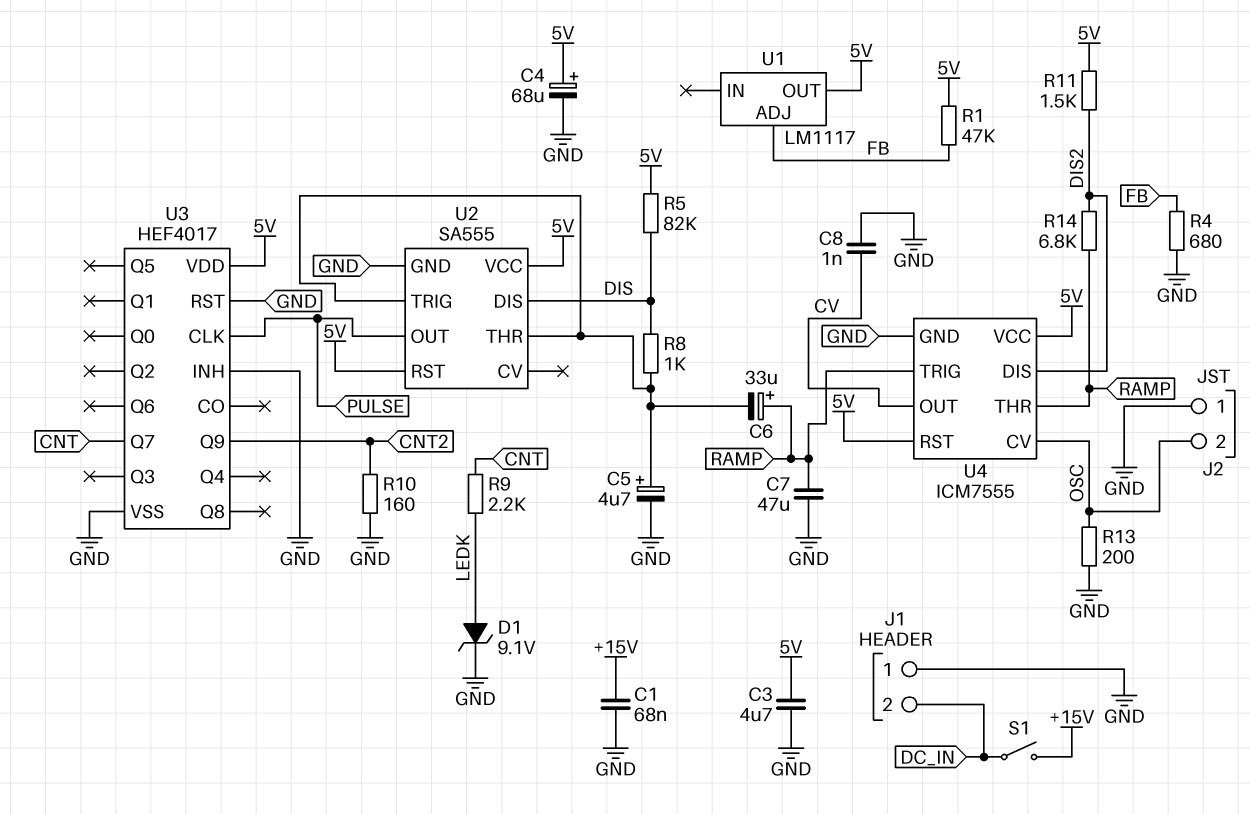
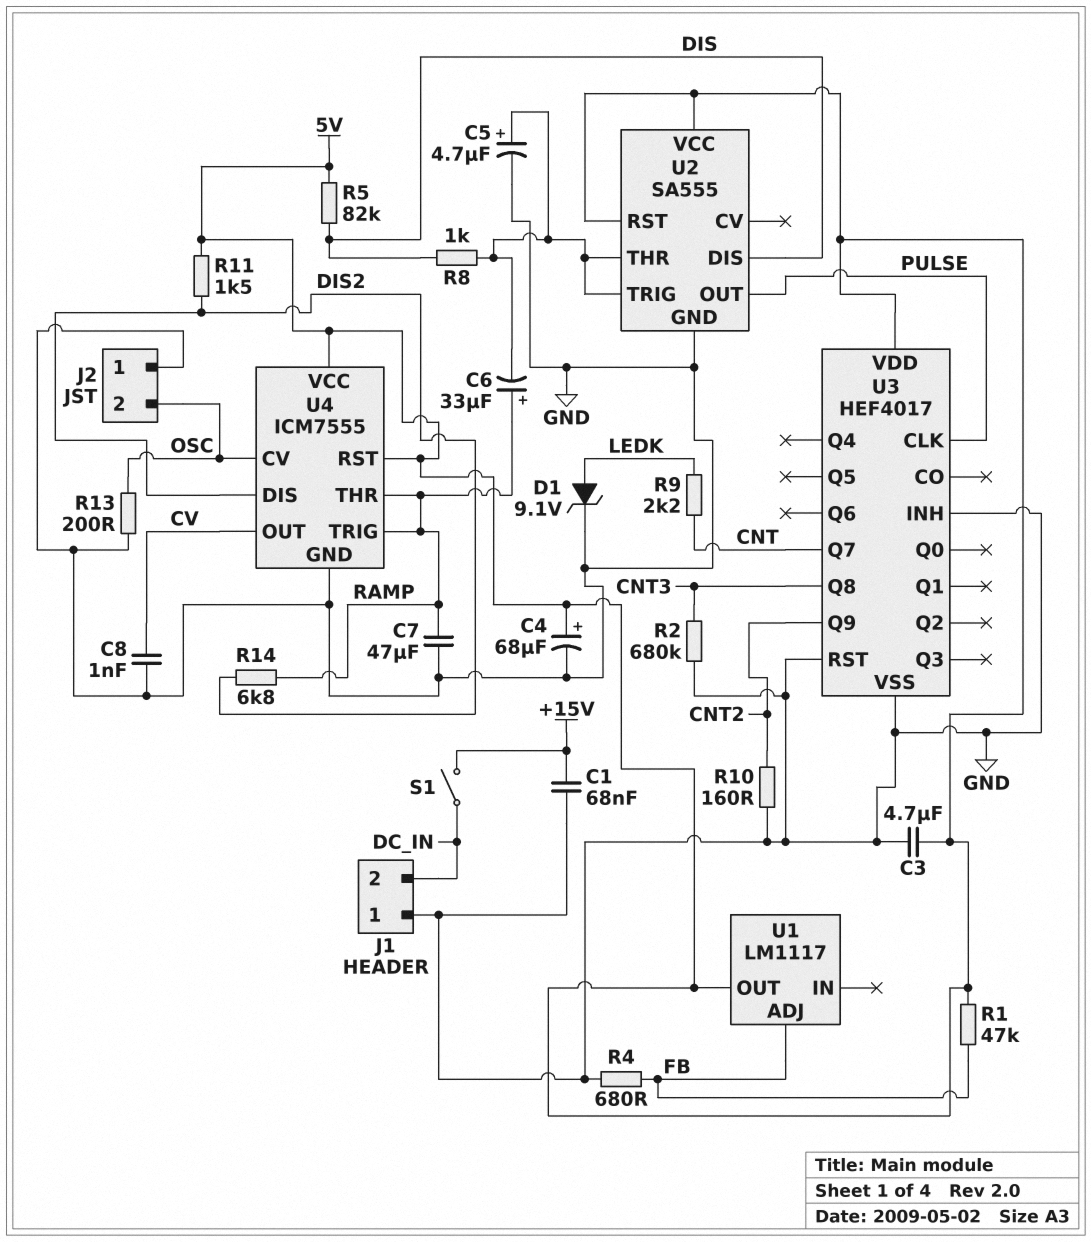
R2: none -> 680k (CNT3, GND)
U3 pin Q8: none -> CNT3

